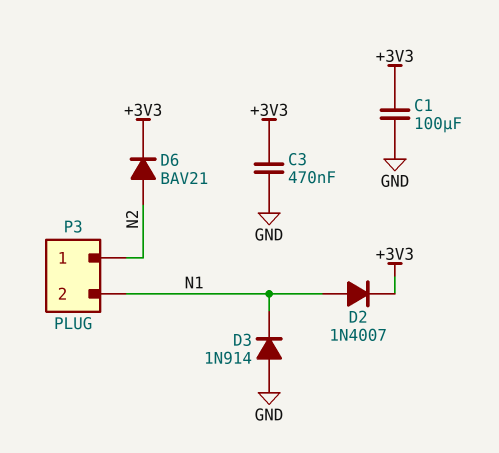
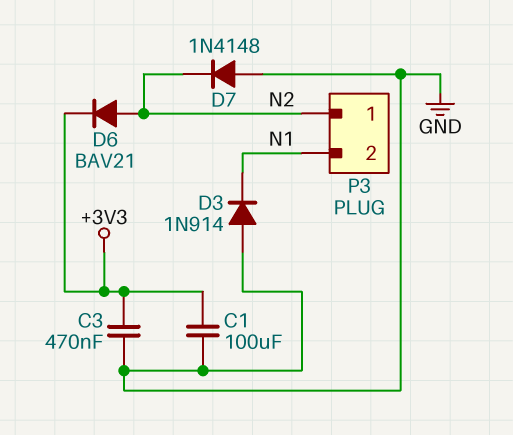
D2: diode 1N4007 (A N1, K +3V3) -> none
D7: none -> diode 1N4148 (A GND, K N2)

